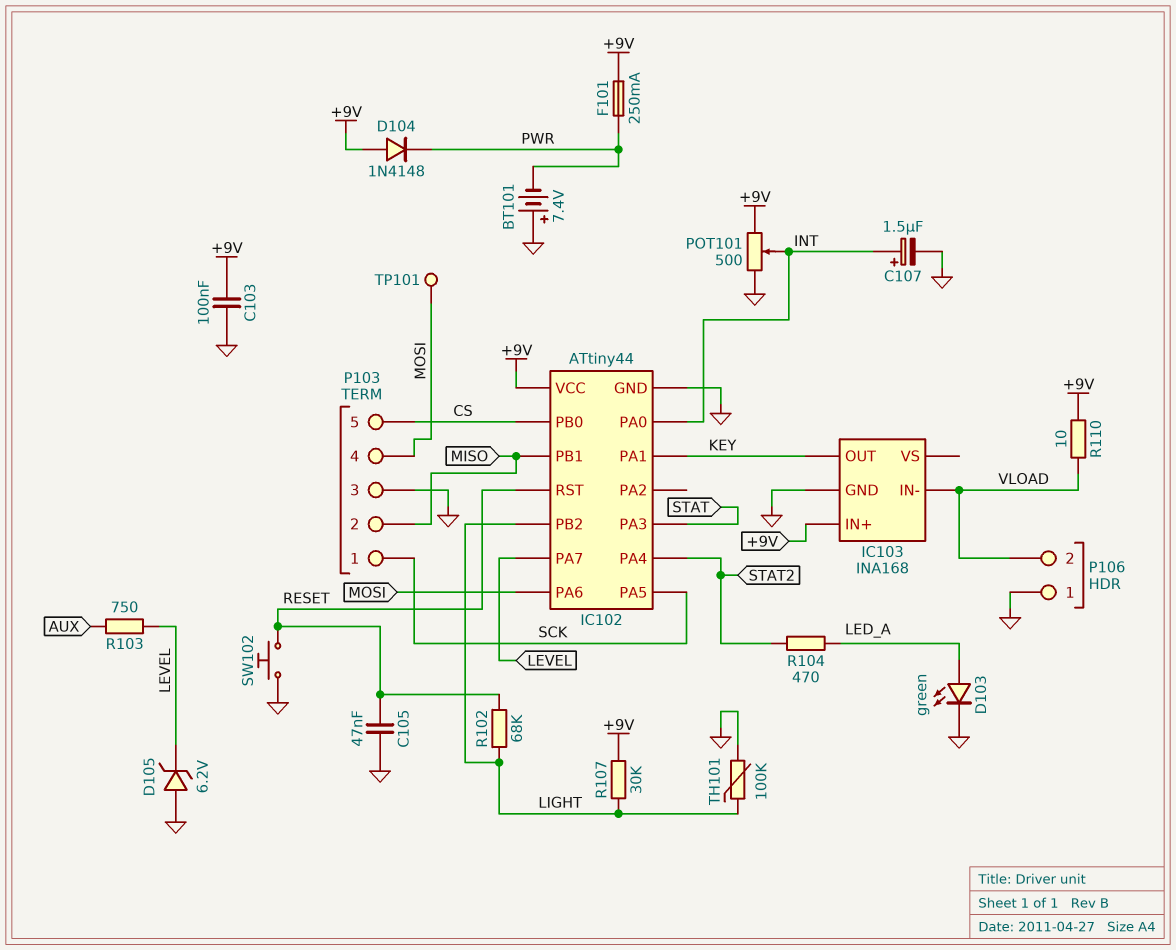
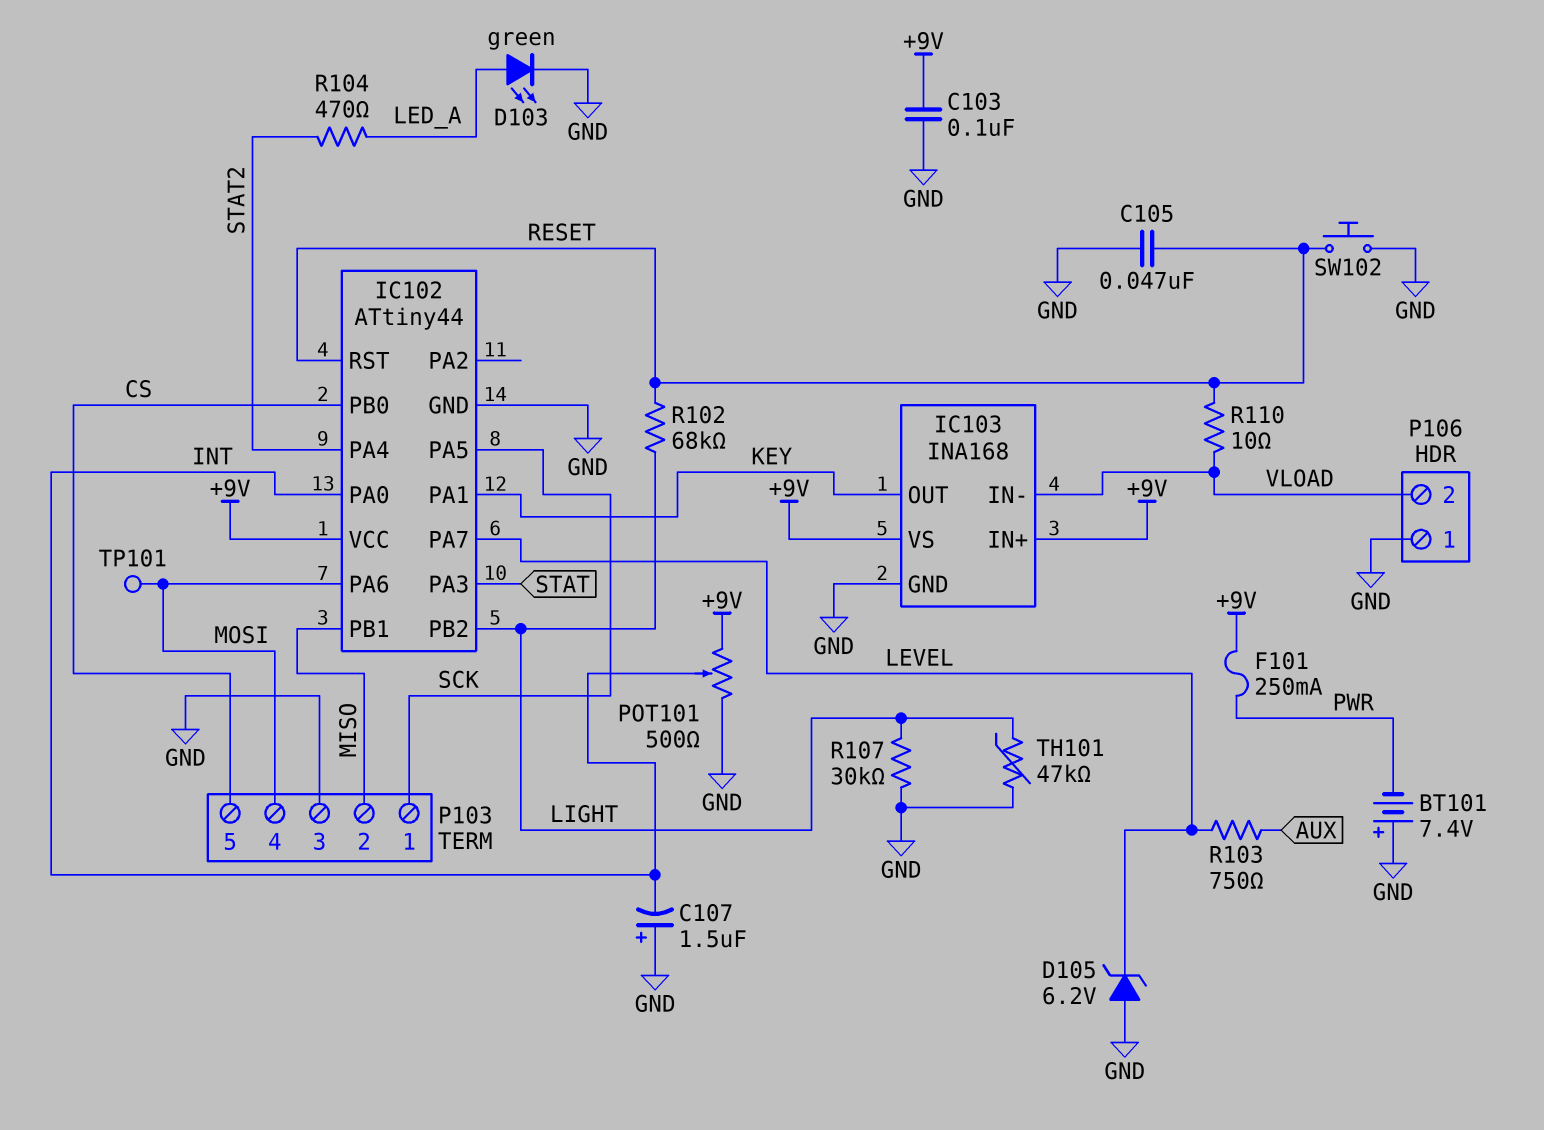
C107: 1.5uF (plus INT, minus GND) -> 1.5uF (plus GND, minus INT)
D104: diode 1N4148 (A +9V, K PWR) -> none
IC103 pin VS: none -> +9V
R107: 30k (+9V, LIGHT) -> 30k (GND, LIGHT)
R110: 10 (+9V, VLOAD) -> 10 (RESET, VLOAD)
TH101: 100k (GND, LIGHT) -> 47k (GND, LIGHT)

